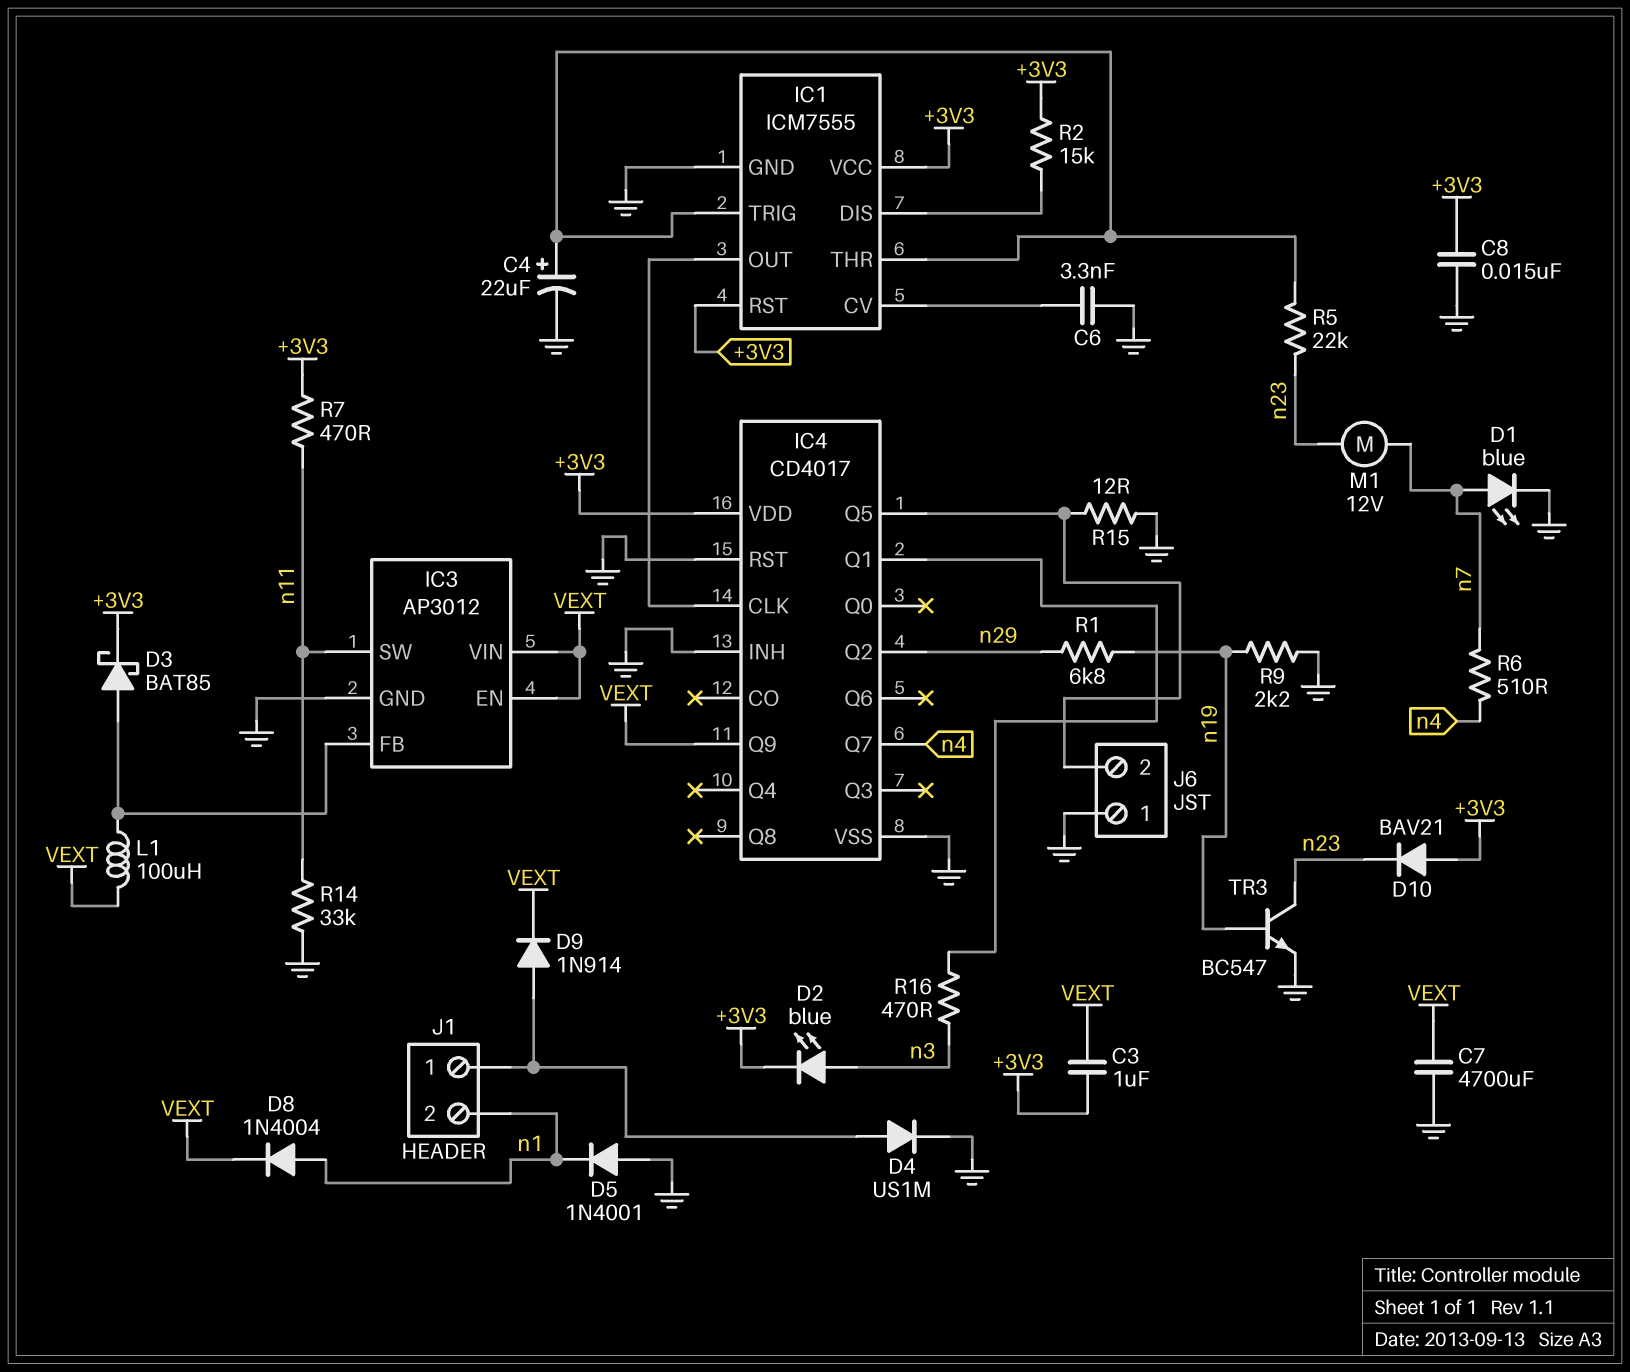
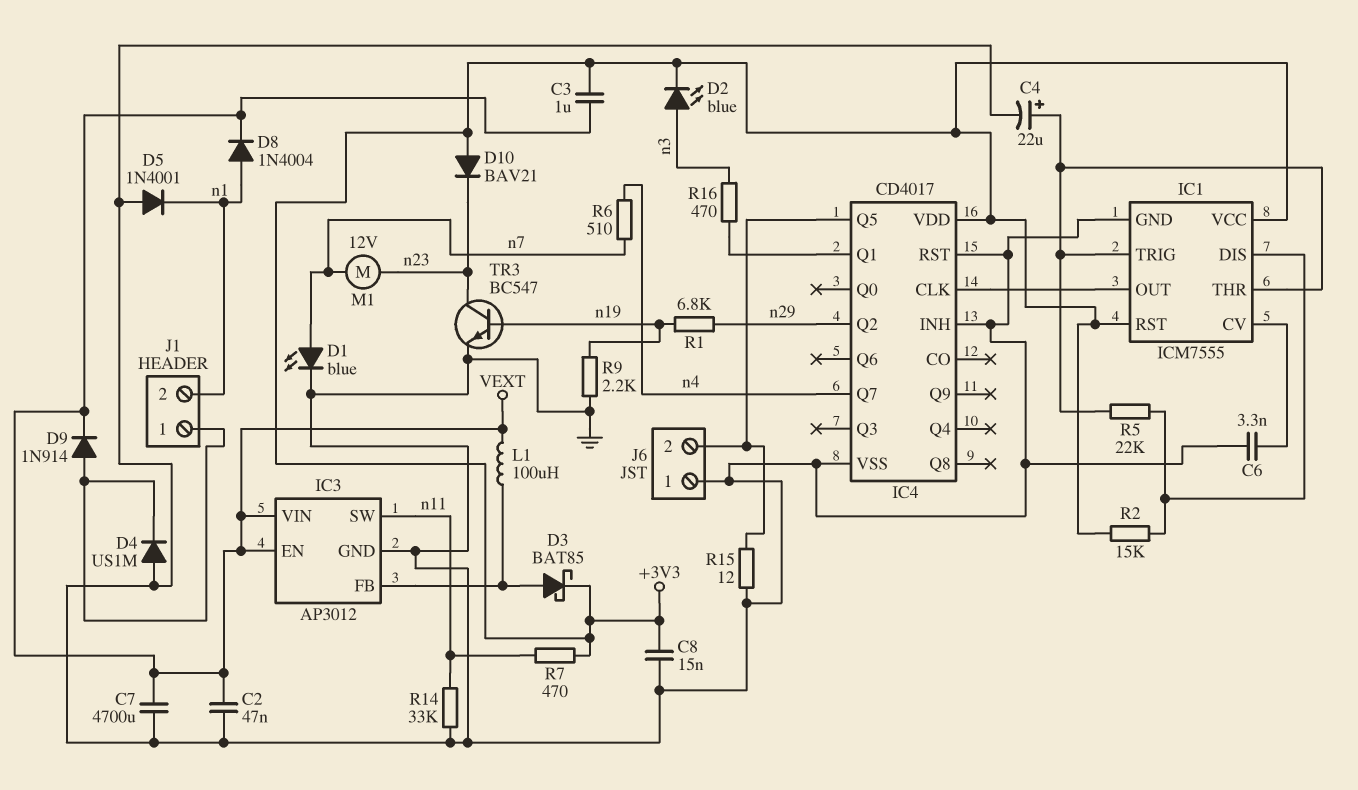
C2: none -> 47nF (GND, VEXT)
D4: diode US1M (A J1/1, K GND) -> diode US1M (A GND, K J1/1)
IC4 pin Q9: VEXT -> none
R5: 22k (IC1/THR, n23) -> 22k (IC1/DIS, IC1/THR)

